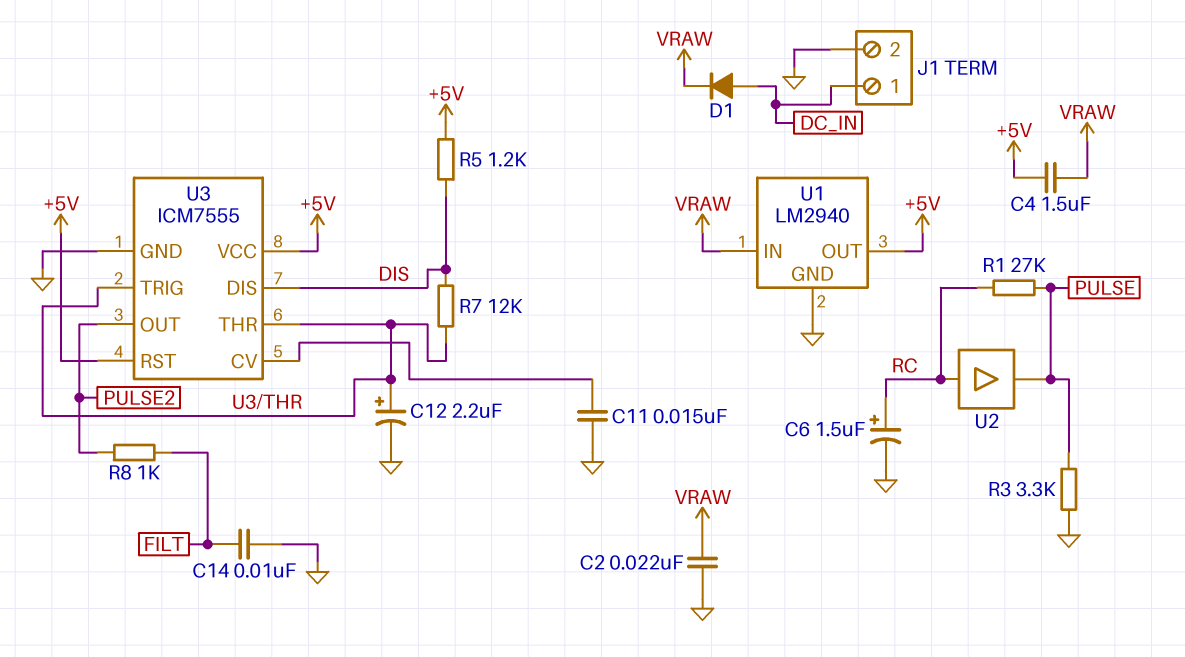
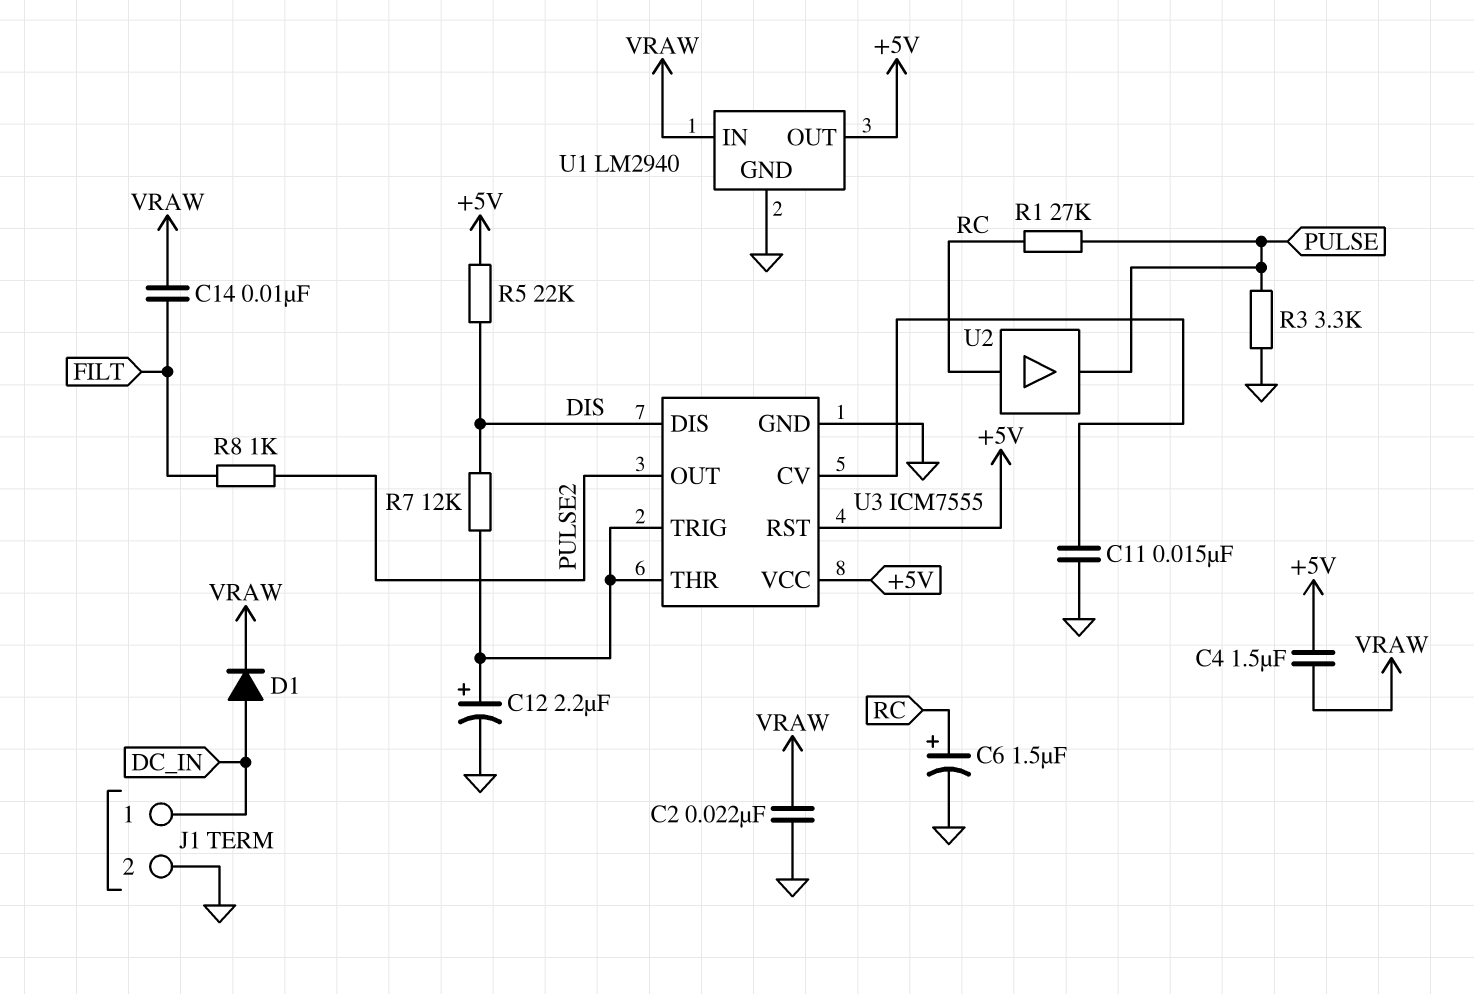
C14: 10nF (FILT, GND) -> 10nF (FILT, VRAW)
R5: 1.2k (+5V, DIS) -> 22k (+5V, DIS)

